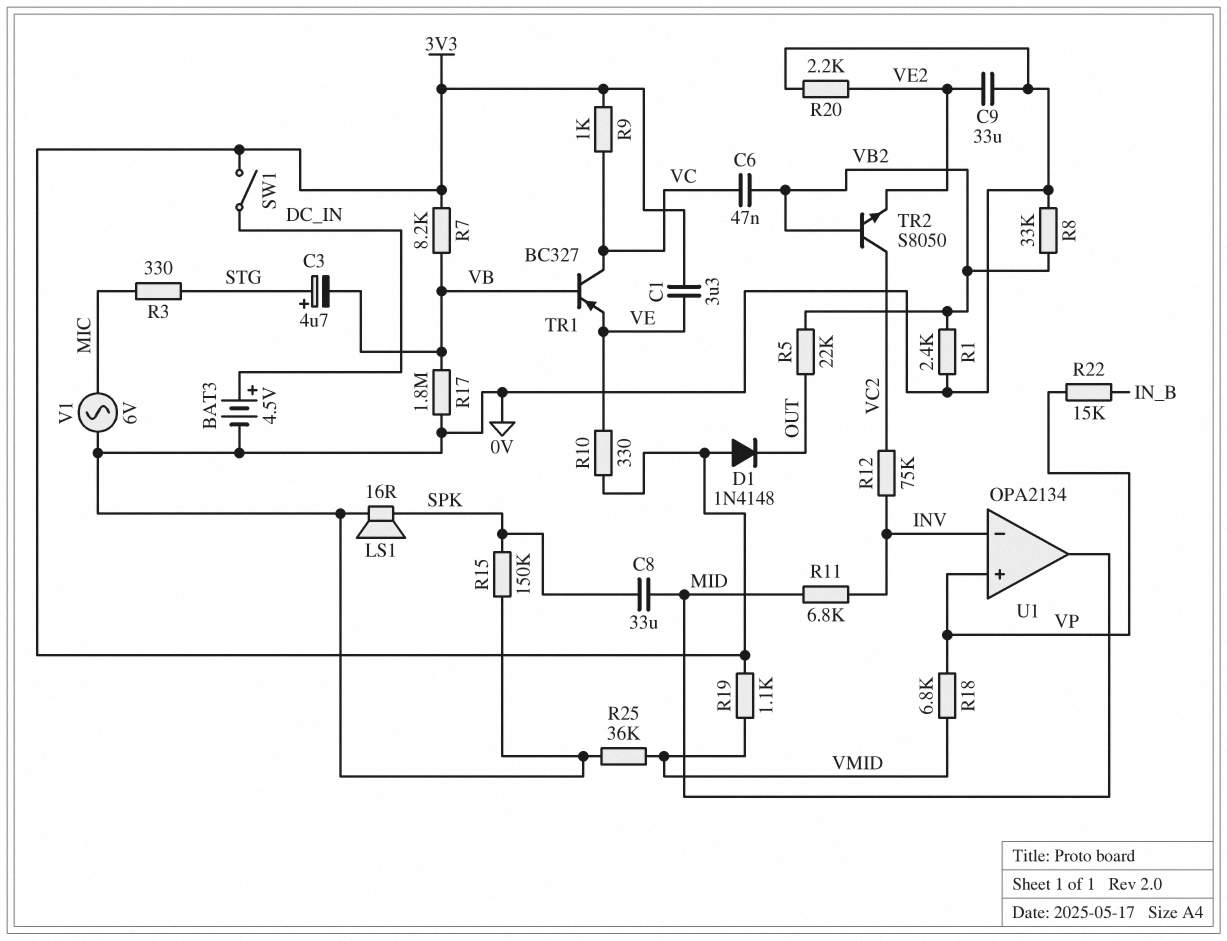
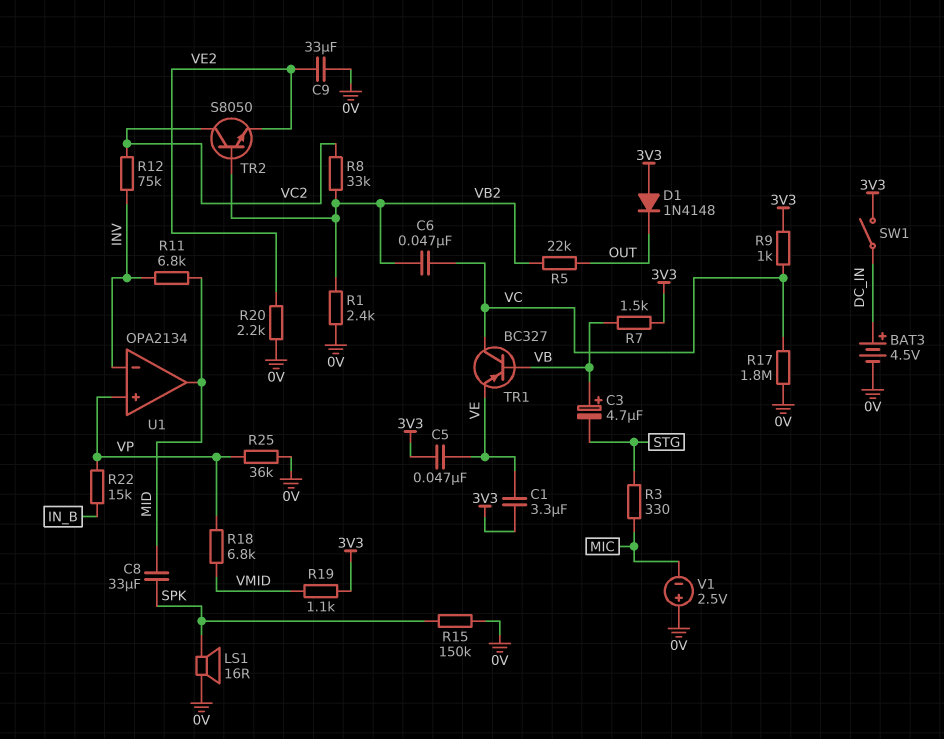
C3: 4.7uF (plus STG, minus VB) -> 4.7uF (plus VB, minus STG)
C5: none -> 47nF (3V3, VE)
R7: 8.2k (3V3, VB) -> 1.5k (3V3, VB)
R8: 33k (0V, VB2) -> 33k (VB2, VC2)
R10: 330 (3V3, VE) -> none
R17: 1.8M (0V, VB) -> 1.8M (0V, VC)
R25: 36k (0V, VMID) -> 36k (0V, VP)
V1: AC 6V (0V, MIC) -> 2.5V (plus 0V, minus MIC)

